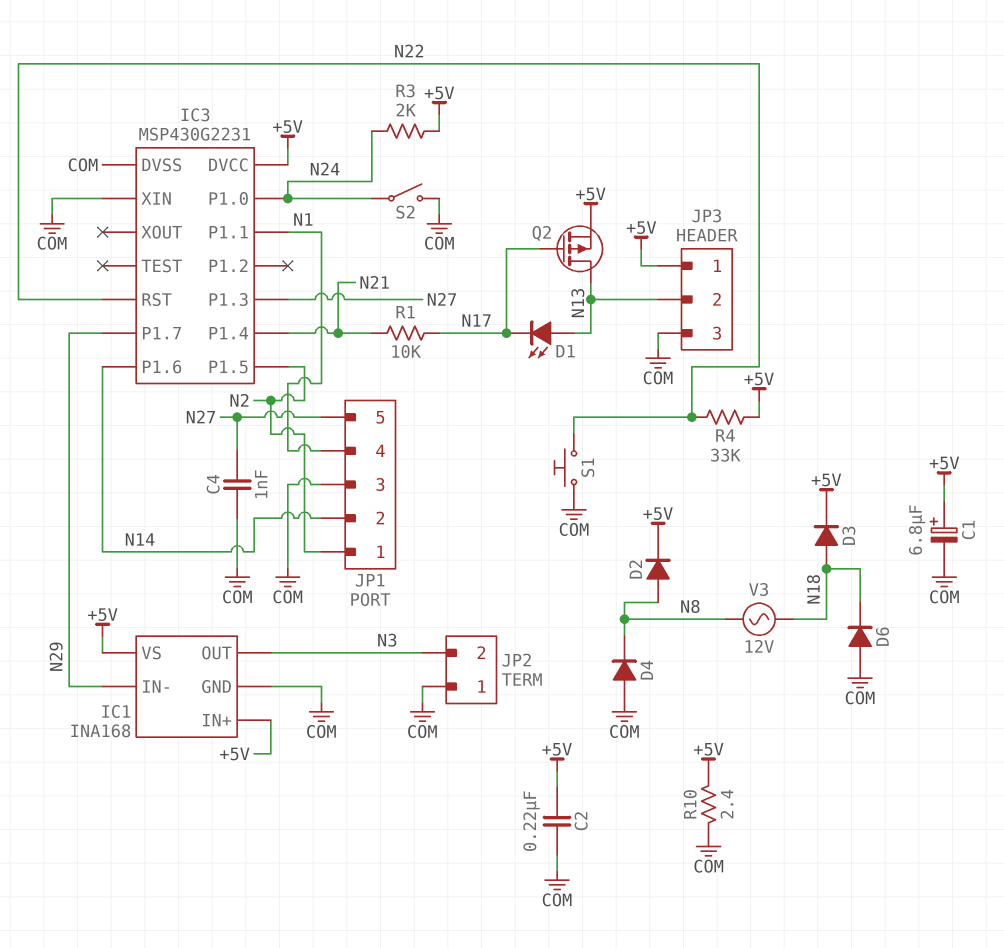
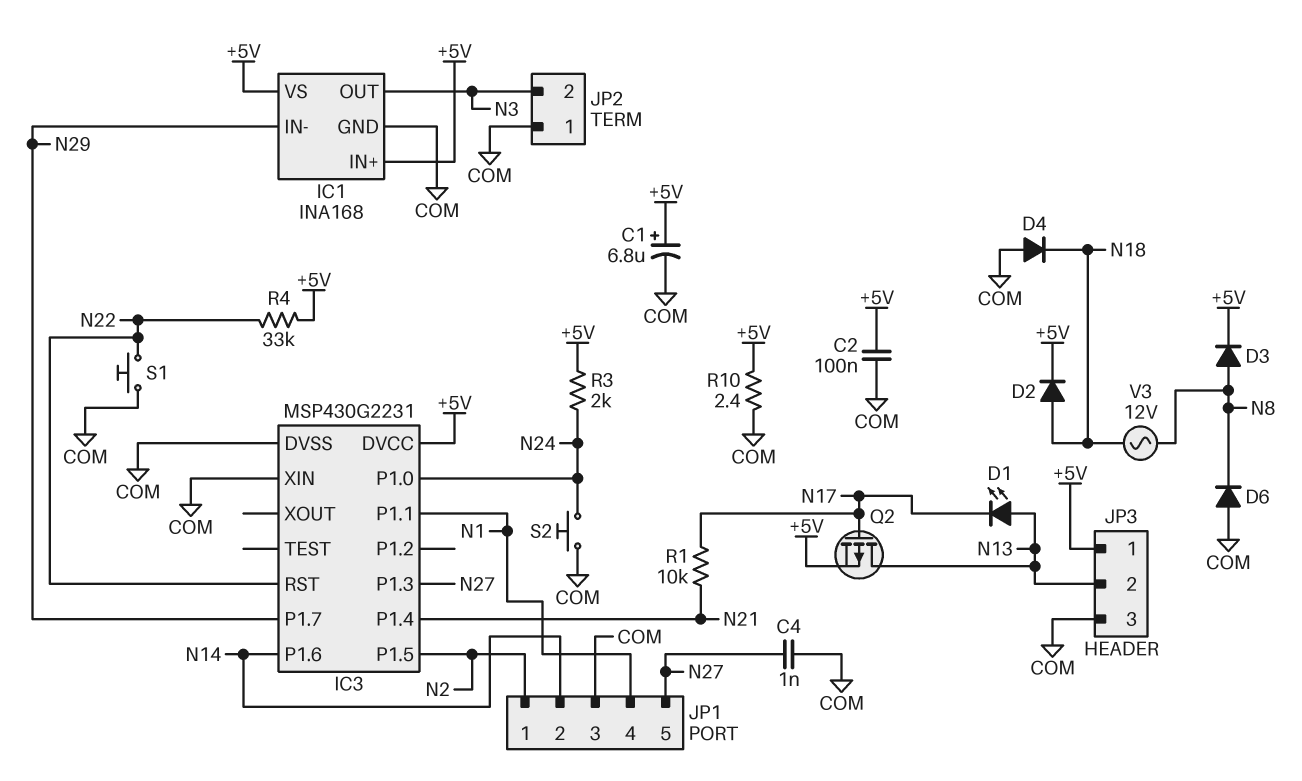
C2: 220nF (+5V, COM) -> 100nF (+5V, COM)
D2: diode (A N8, K +5V) -> diode (A N18, K +5V)
D3: diode (A N18, K +5V) -> diode (A N8, K +5V)
D4: diode (A COM, K N8) -> diode (A COM, K N18)
D6: diode (A COM, K N18) -> diode (A COM, K N8)
S2: switch (COM, N24) -> button (COM, N24)

